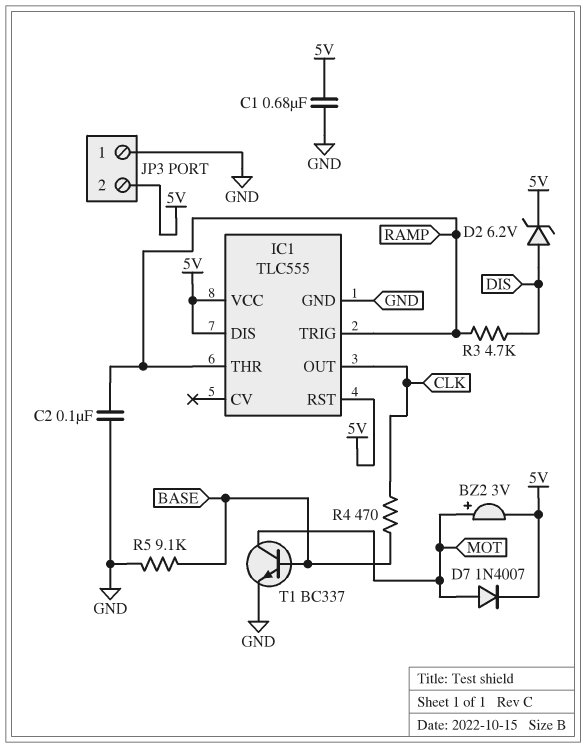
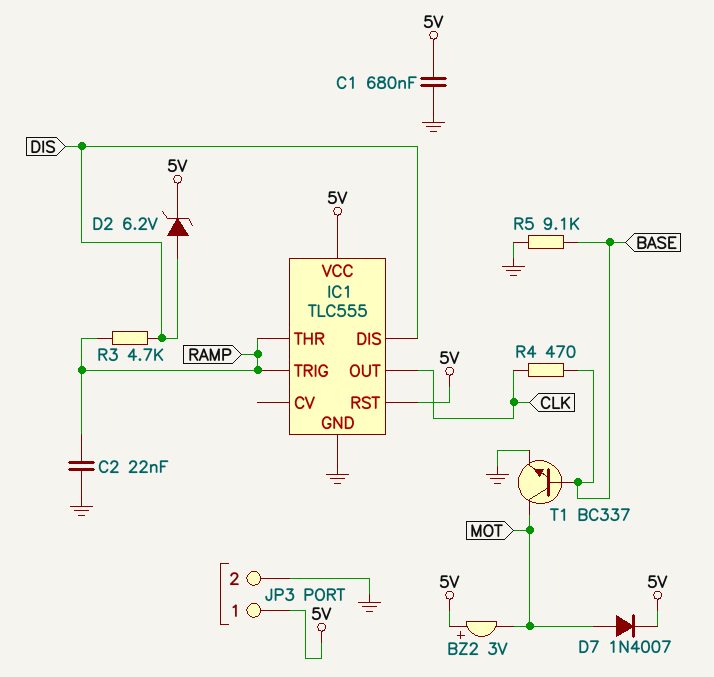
BZ2: buzzer 3V (plus MOT, minus 5V) -> buzzer 3V (plus 5V, minus MOT)
C2: 100nF (GND, RAMP) -> 22nF (GND, RAMP)
IC1 pin DIS: 5V -> DIS
JP3 pin 1: GND -> 5V
JP3 pin 2: 5V -> GND

